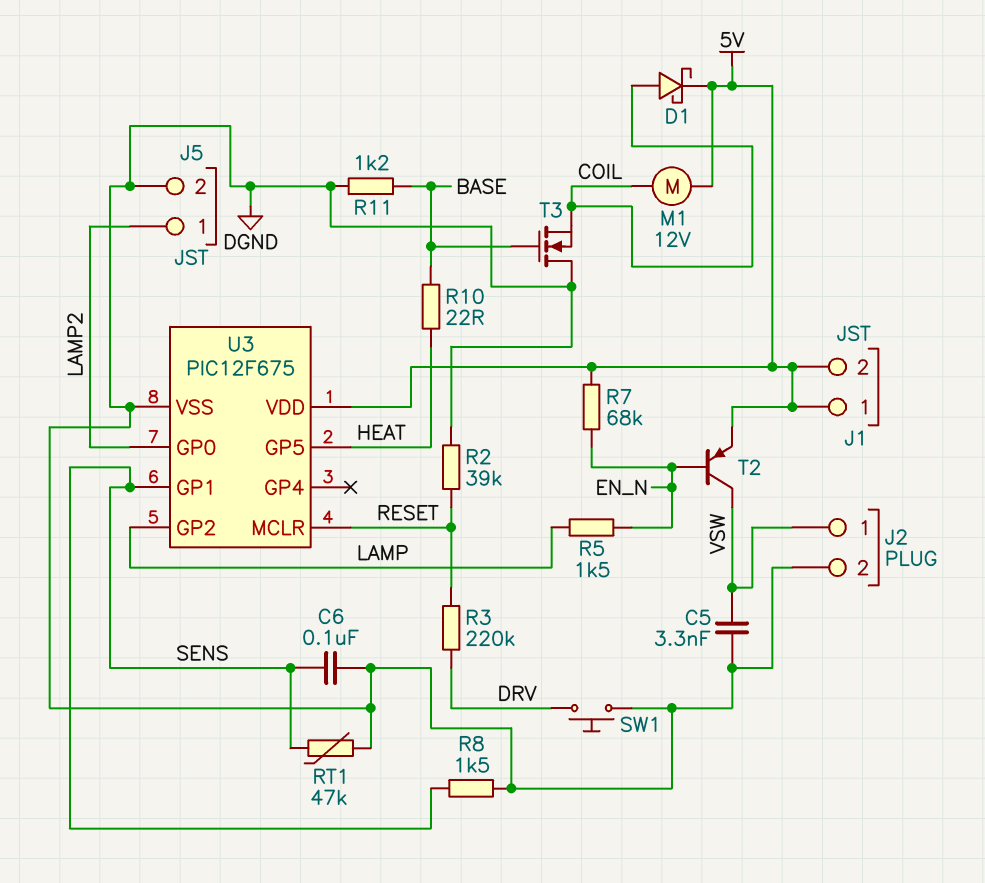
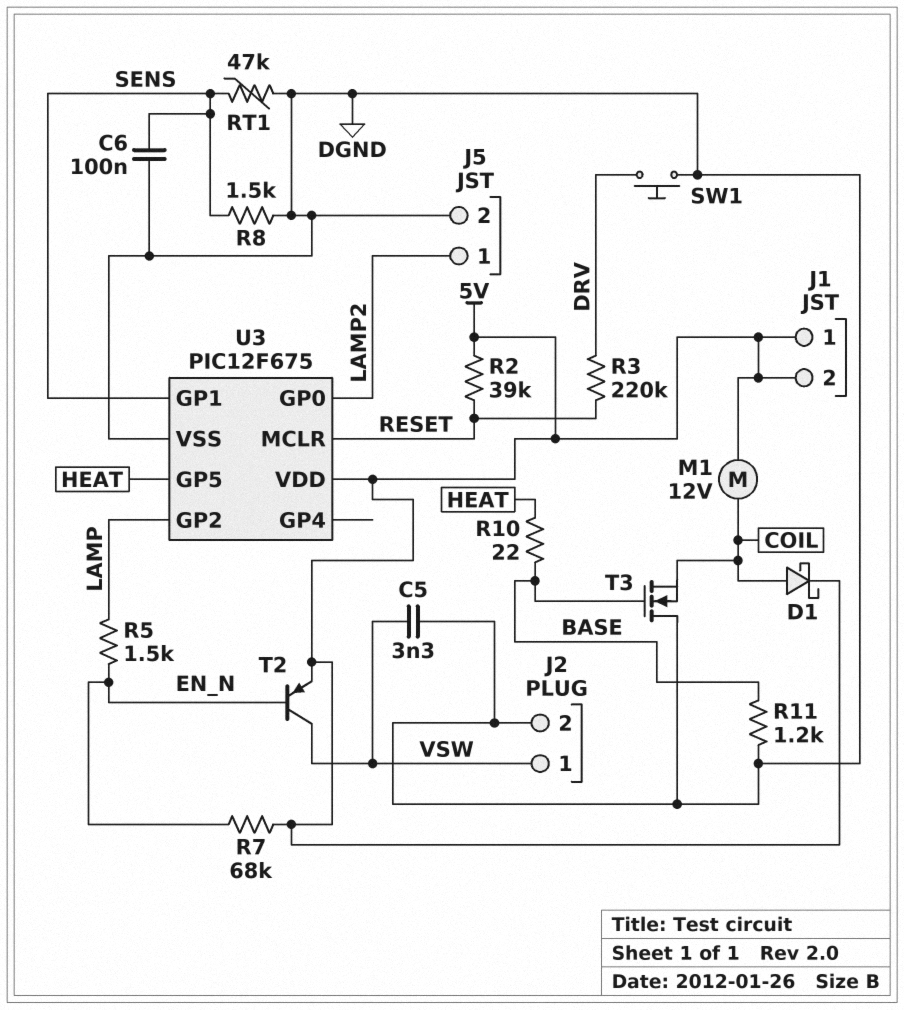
R2: 39k (DGND, RESET) -> 39k (5V, RESET)

